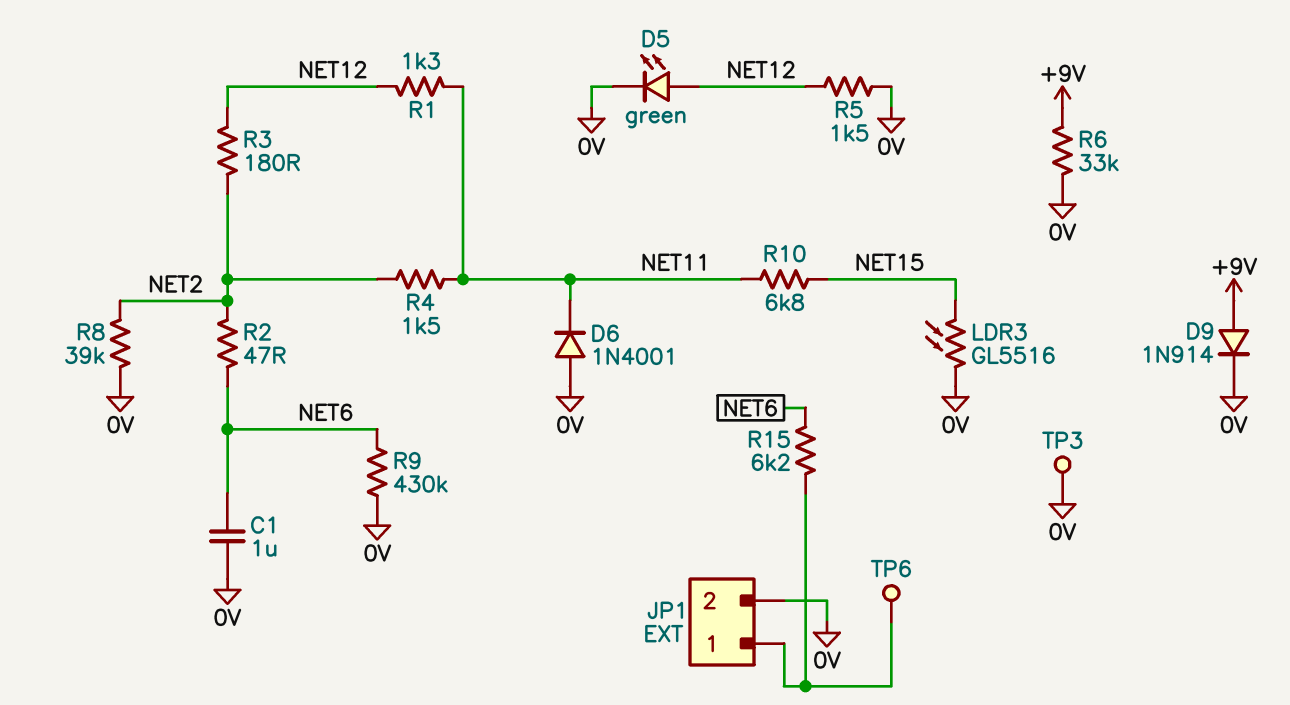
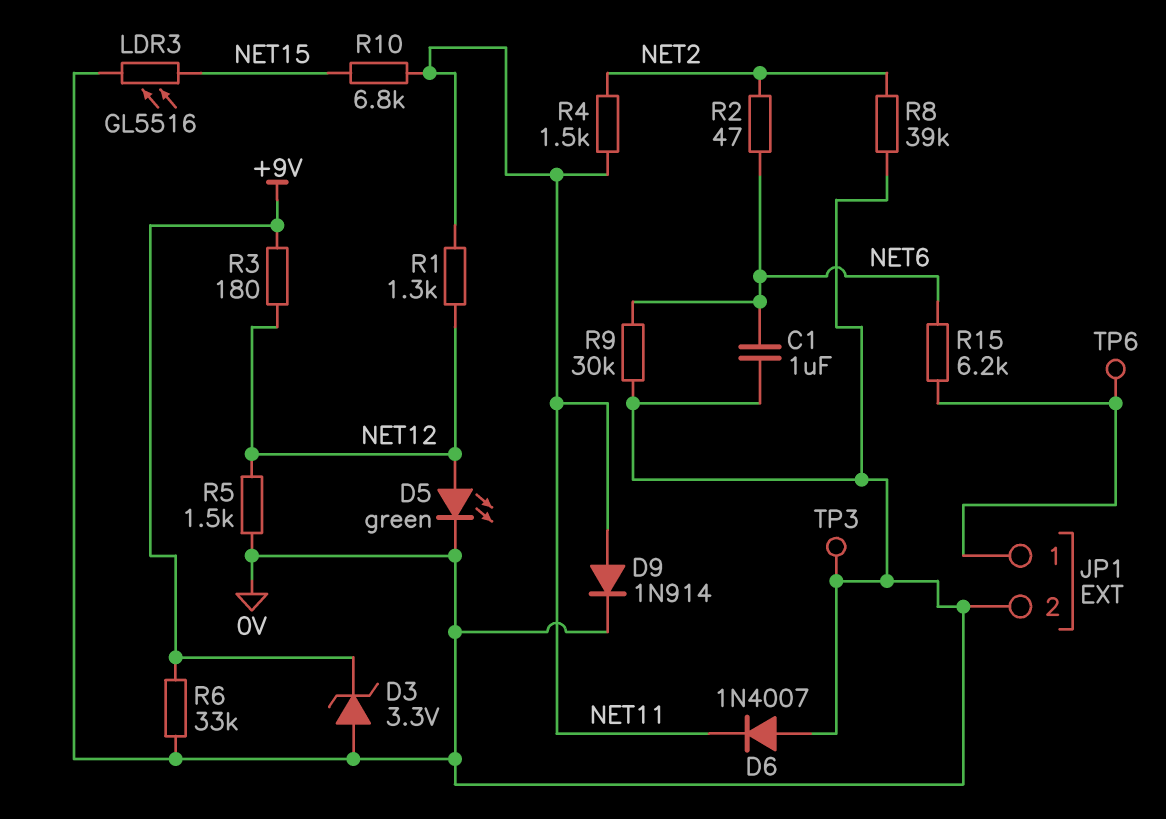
D3: none -> zener 3.3V (A 0V, K +9V)
D6: diode 1N4001 (A 0V, K NET11) -> diode 1N4007 (A 0V, K NET11)
D9: diode 1N914 (A +9V, K 0V) -> diode 1N914 (A NET11, K 0V)
R3: 180 (NET2, NET12) -> 180 (+9V, NET12)
R9: 430k (0V, NET6) -> 30k (0V, NET6)

